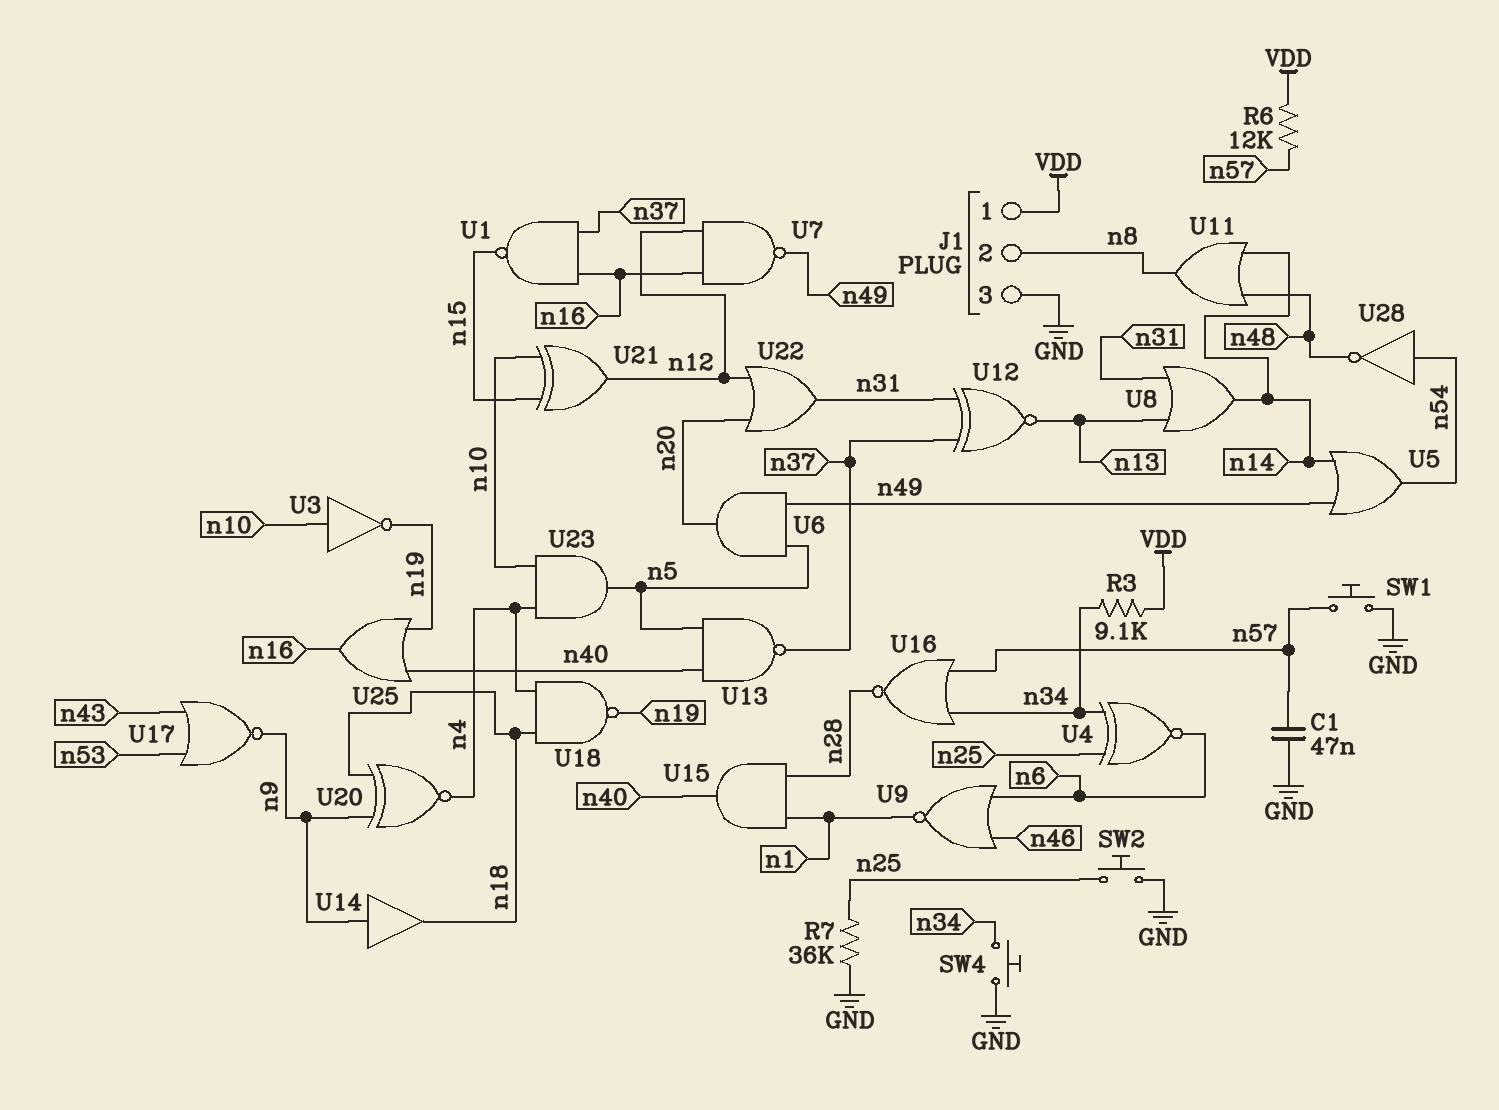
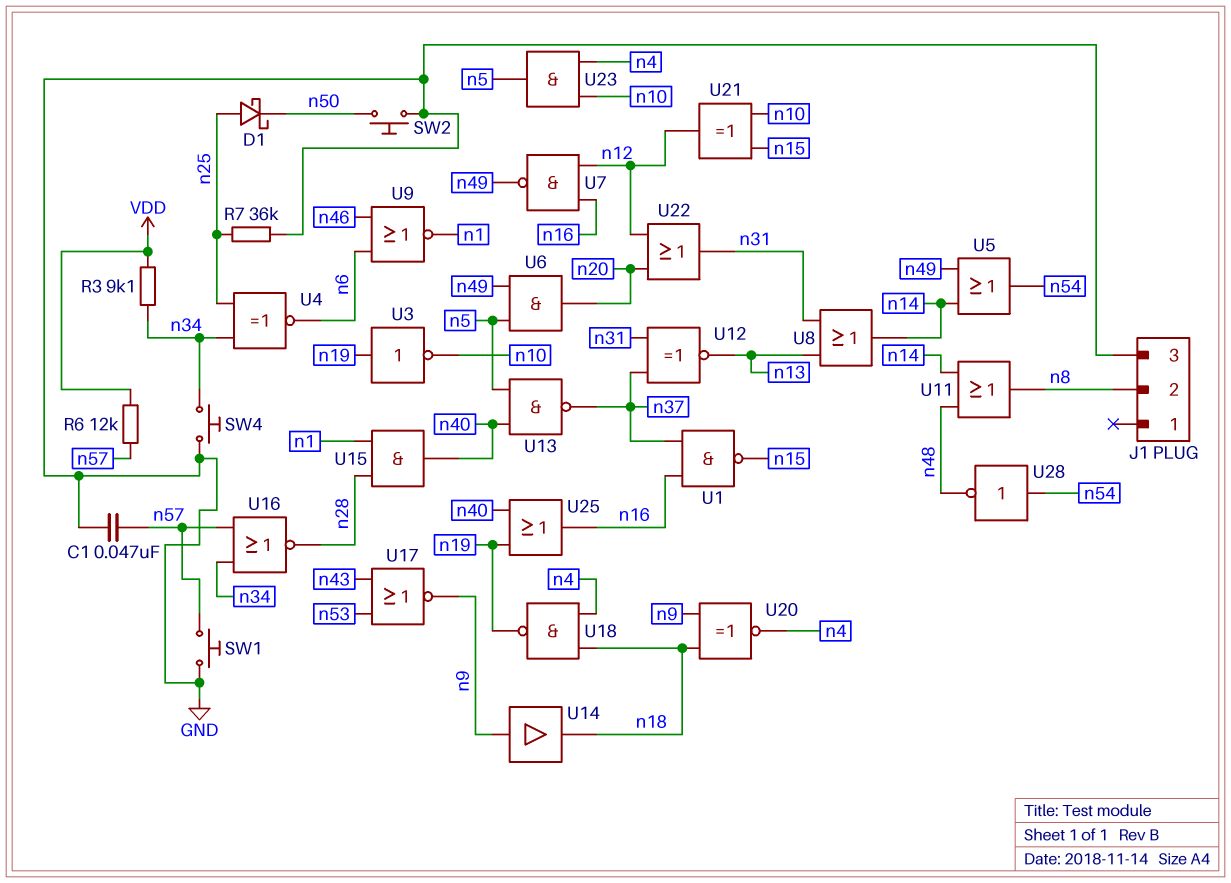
D1: none -> schottky (A n25, K n50)
J1 pin 1: VDD -> none
SW2: button (GND, n25) -> button (GND, n50)
U3: NOT (in n10, out n19) -> NOT (in n19, out n10)

